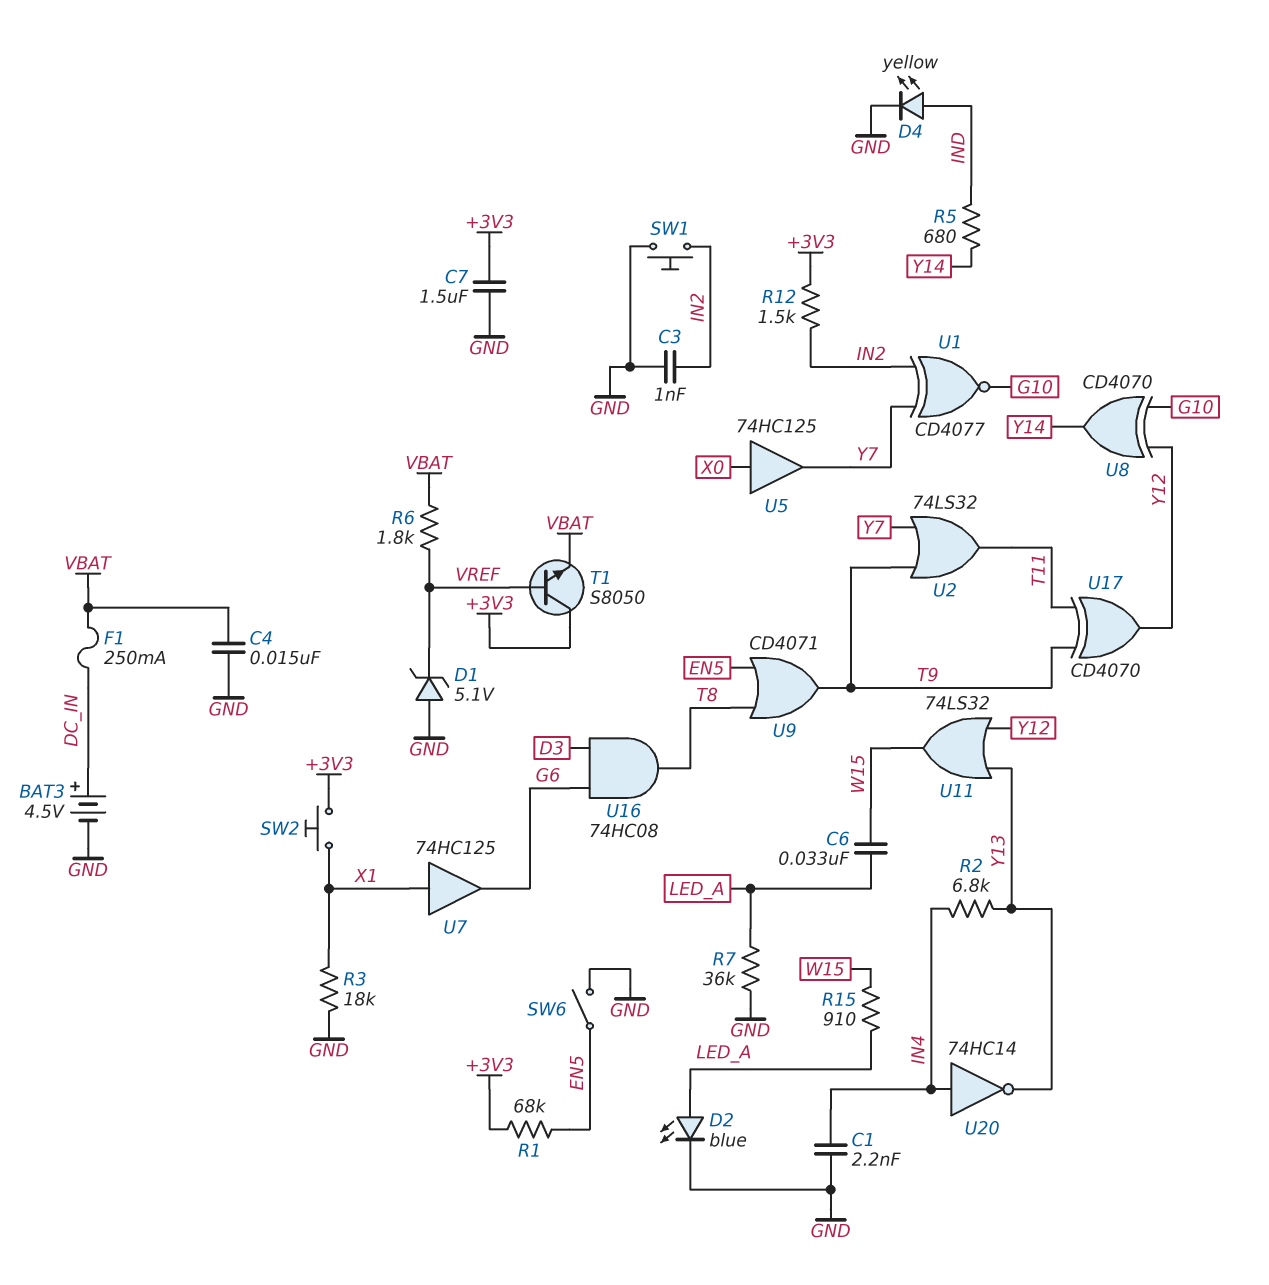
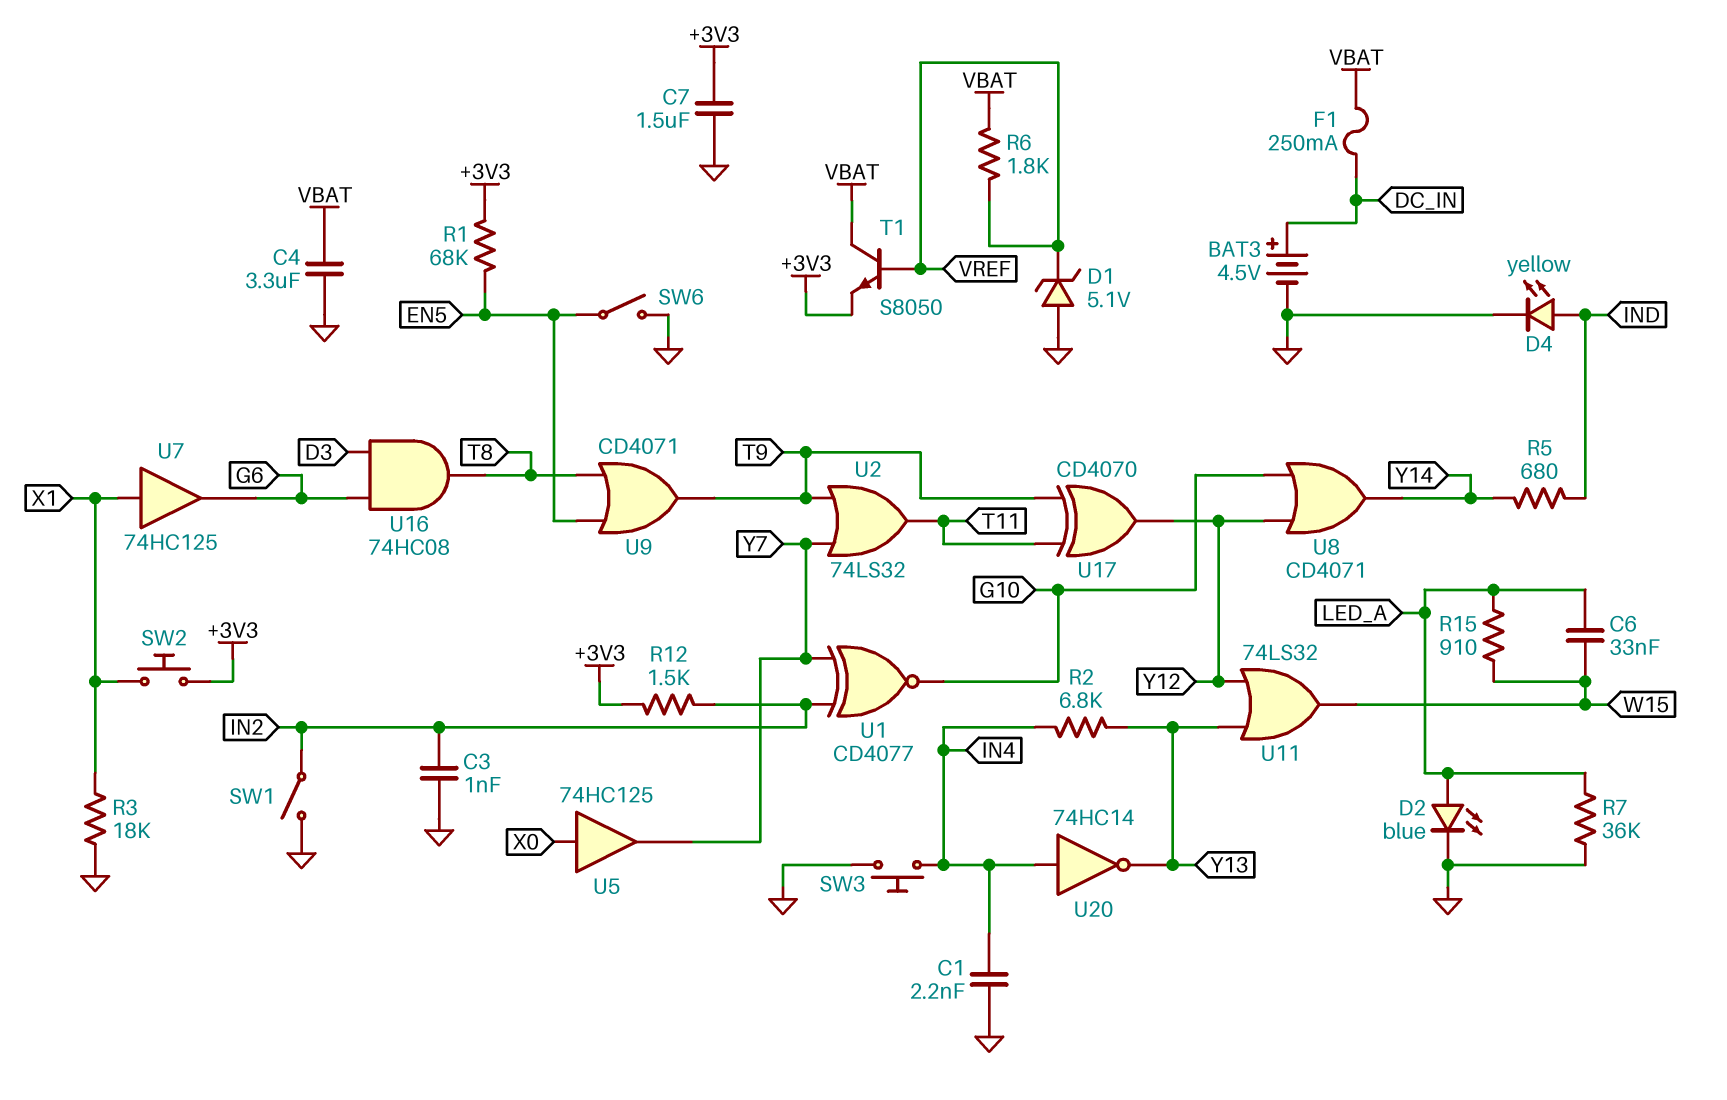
C4: 15nF (GND, VBAT) -> 3.3uF (GND, VBAT)
SW1: button (GND, IN2) -> switch (GND, IN2)
SW3: none -> button (GND, IN4)
T1: NPN S8050 (B VREF, C +3V3, E VBAT) -> NPN S8050 (B VREF, C VBAT, E +3V3)
U8: XOR CD4070 (in G10, in Y12, out Y14) -> OR CD4071 (in G10, in Y12, out Y14)

